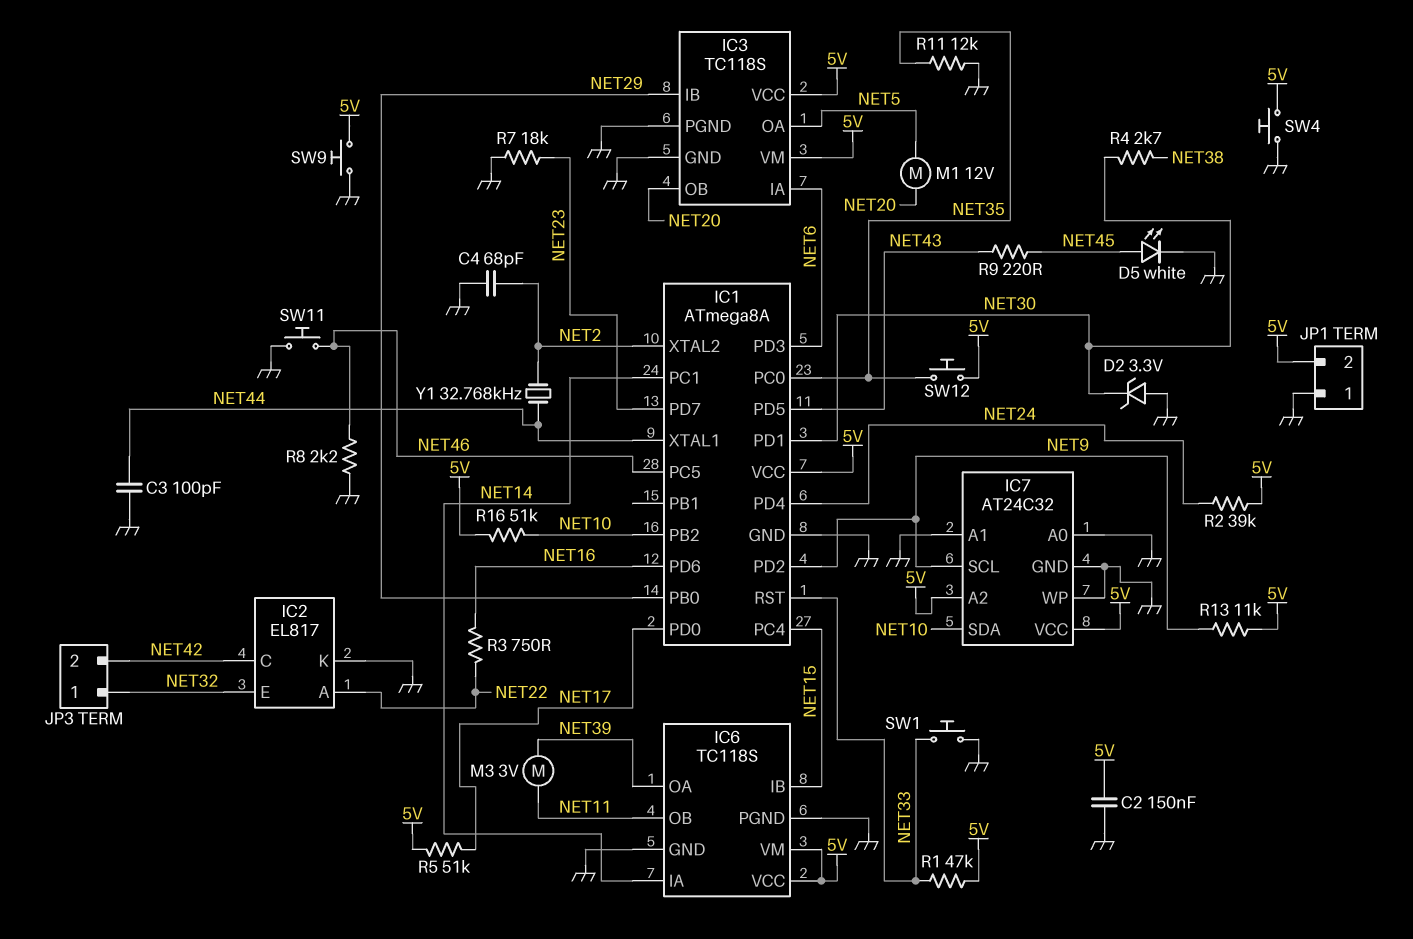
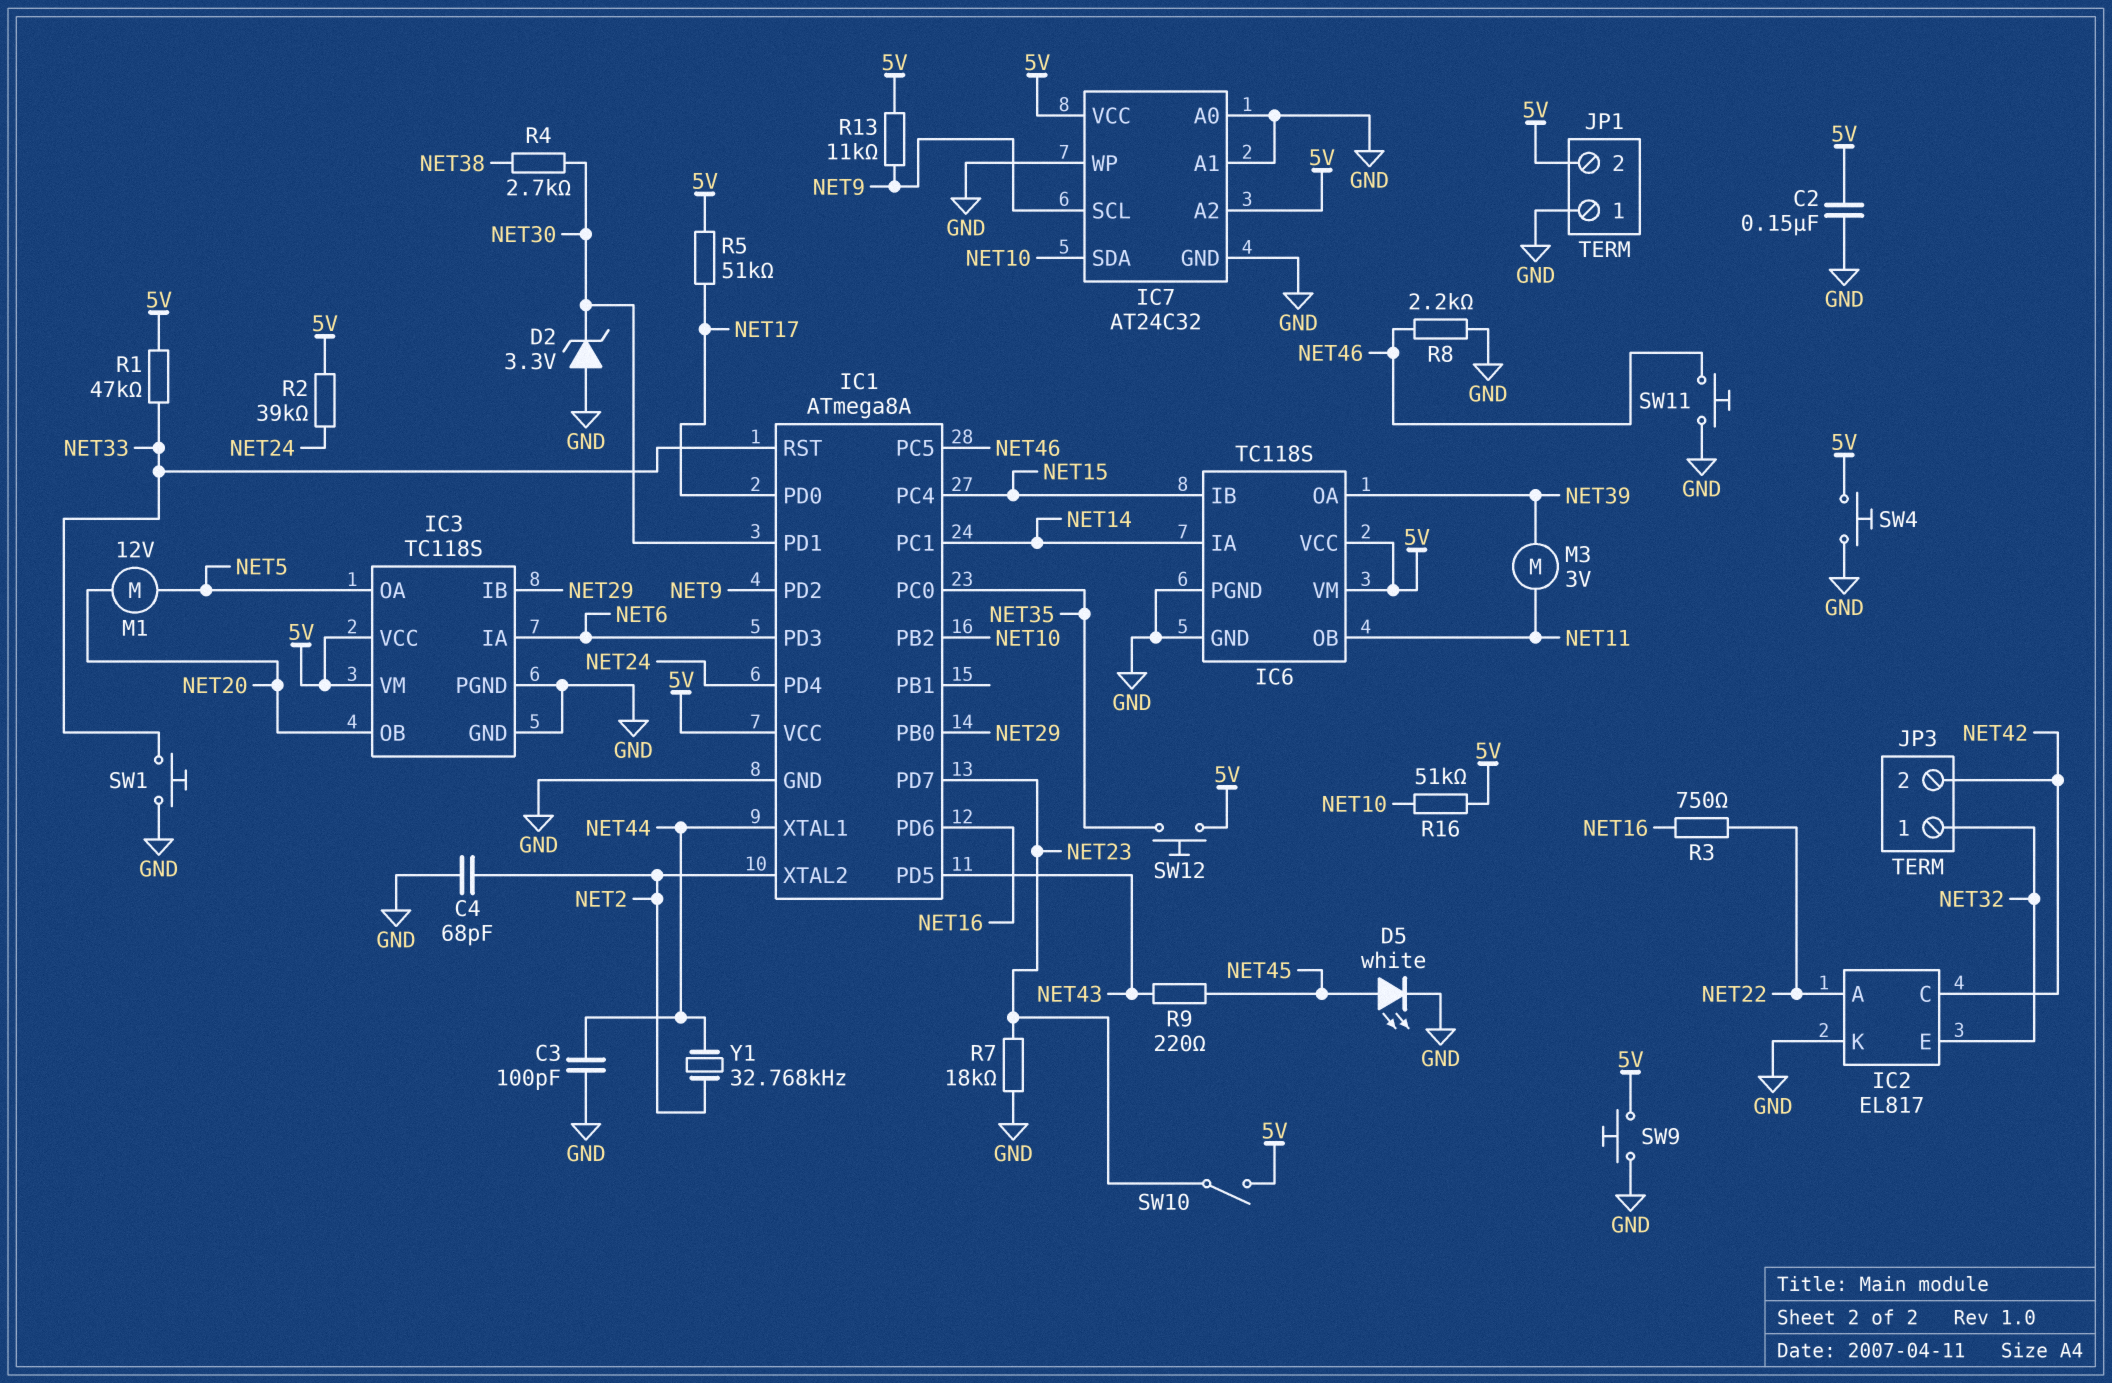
R11: 12k (GND, NET35) -> none
SW10: none -> switch (5V, NET23)

